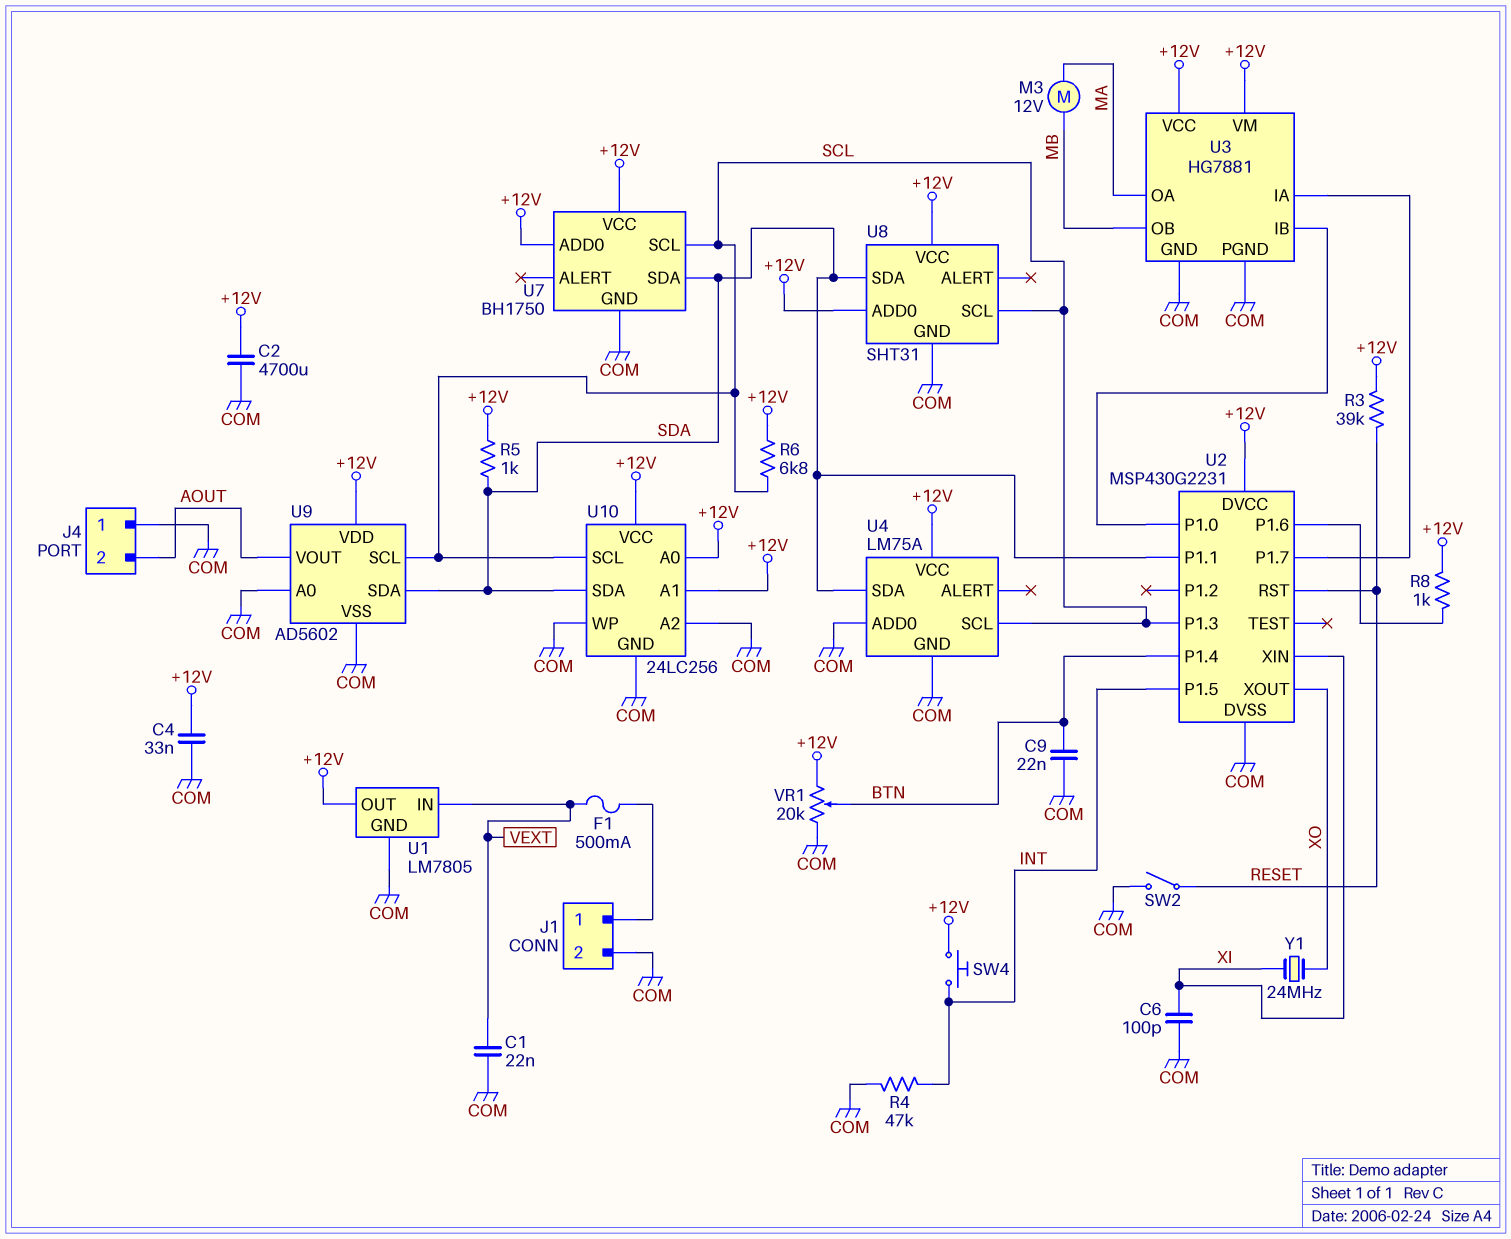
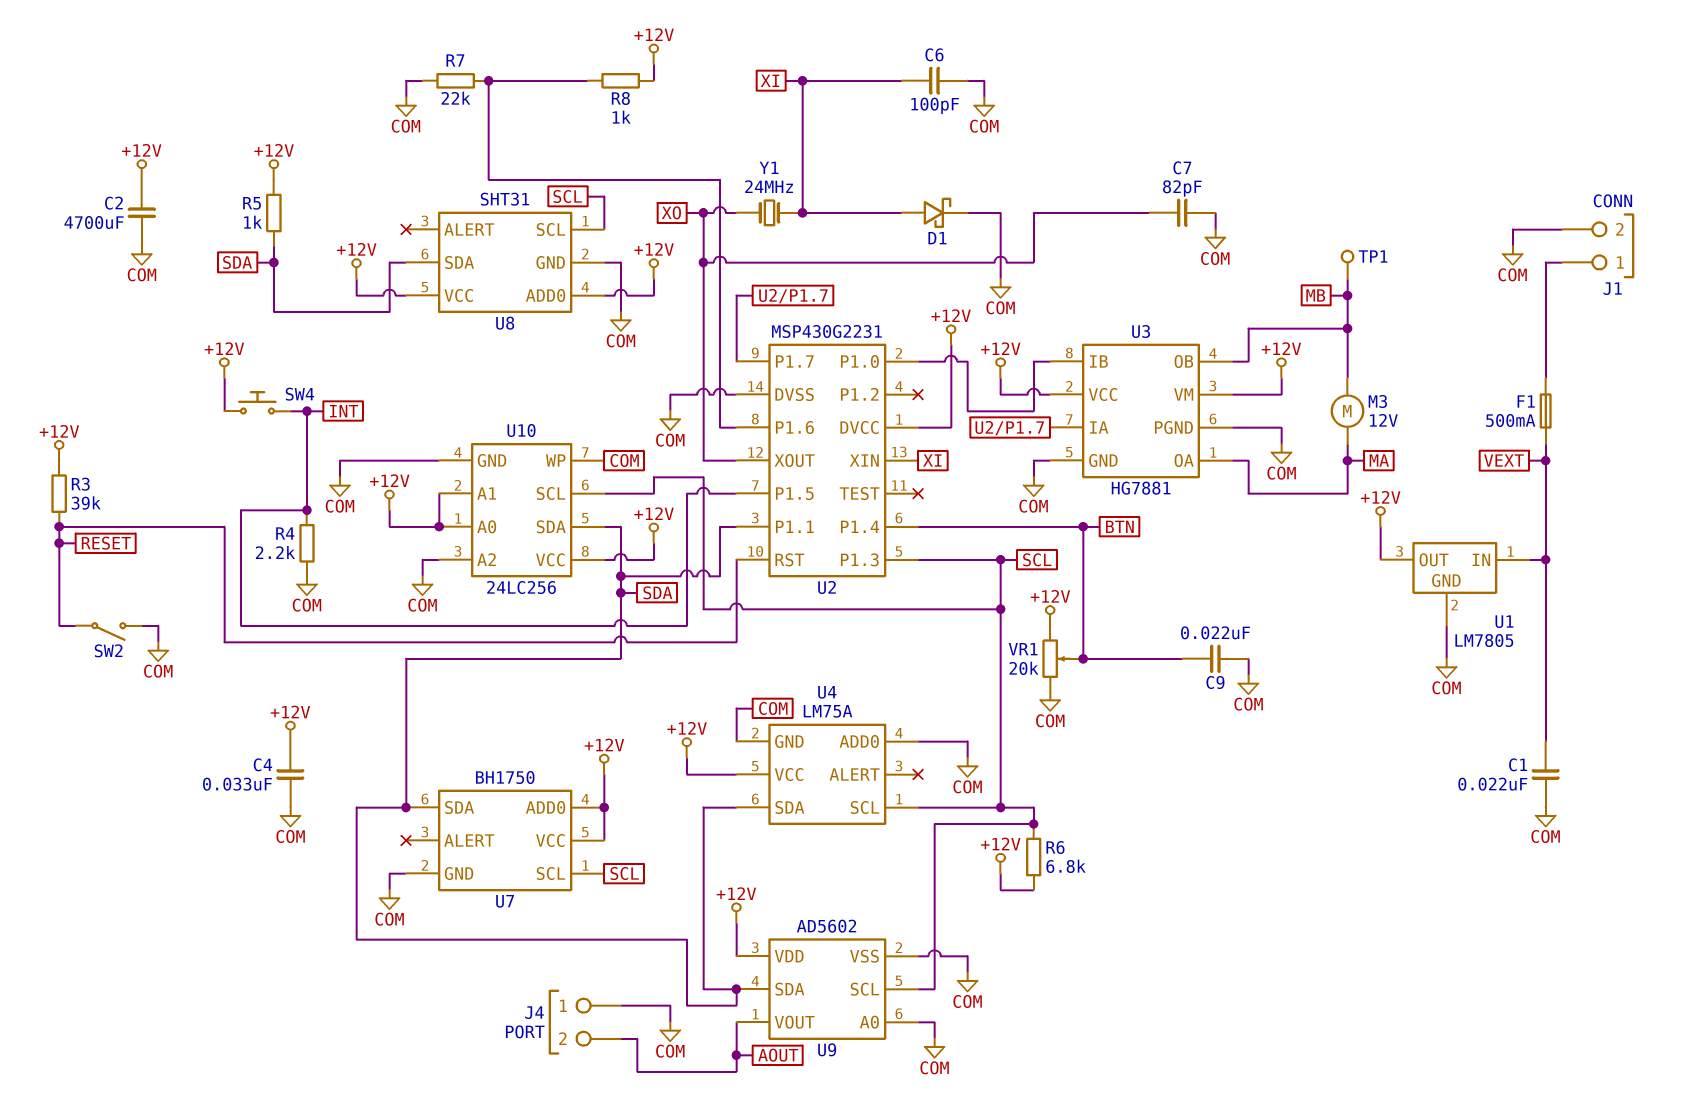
C7: none -> 82pF (COM, XO)
D1: none -> schottky (A XI, K COM)
R4: 47k (COM, INT) -> 2.2k (COM, INT)
R7: none -> 22k (COM, U2/P1.6)
TP1: none -> test point (MB)

